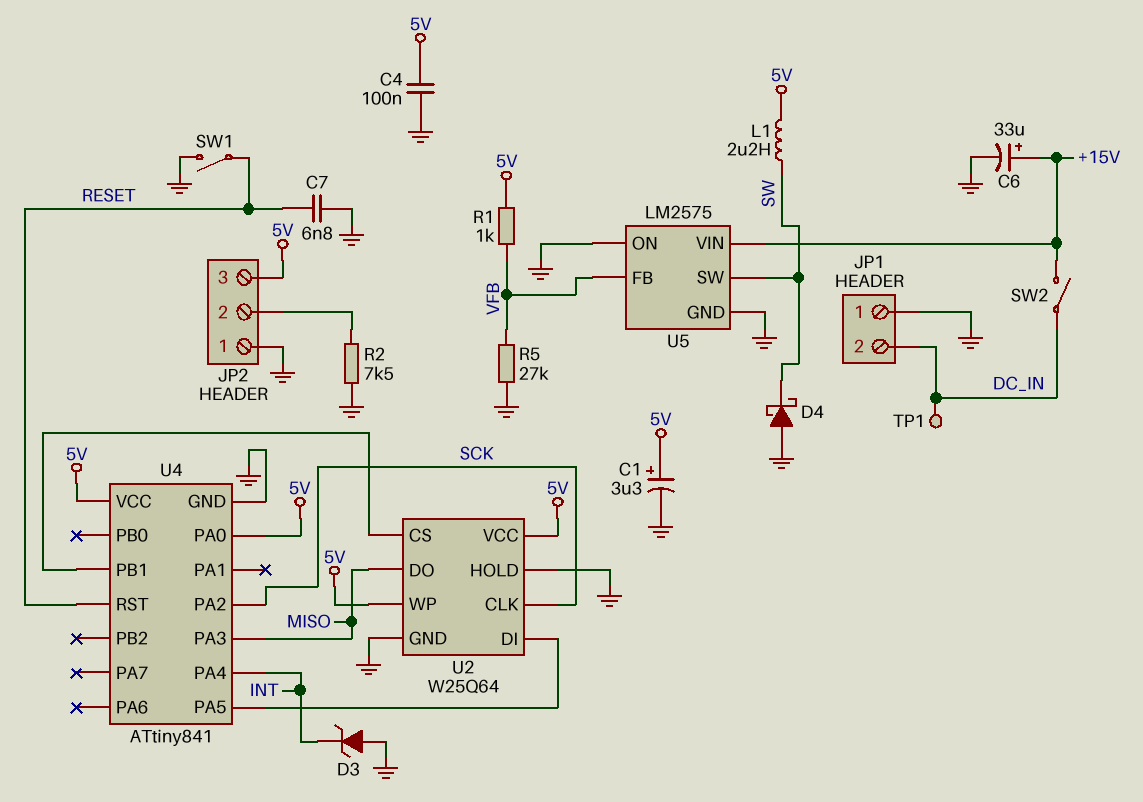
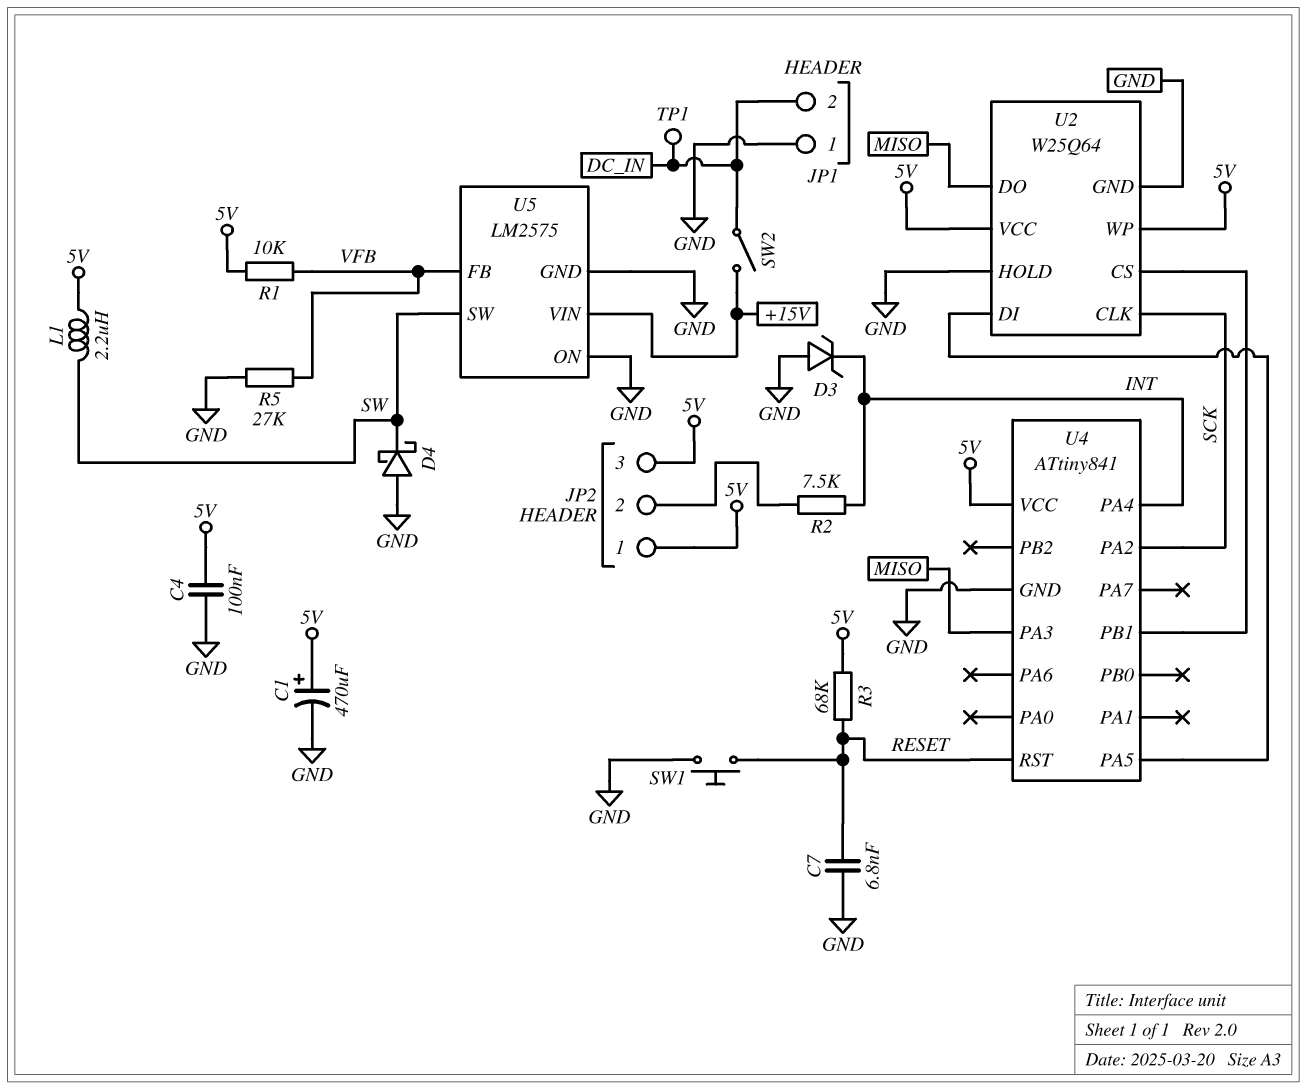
C1: 3.3uF (plus 5V, minus GND) -> 470uF (plus 5V, minus GND)
C6: 33uF (plus +15V, minus GND) -> none
JP2 pin 1: GND -> 5V
R1: 1k (5V, VFB) -> 10k (5V, VFB)
R2: 7.5k (GND, JP2/2) -> 7.5k (INT, JP2/2)
R3: none -> 68k (5V, RESET)
SW1: switch (GND, RESET) -> button (GND, RESET)
U4 pin PA0: 5V -> none

